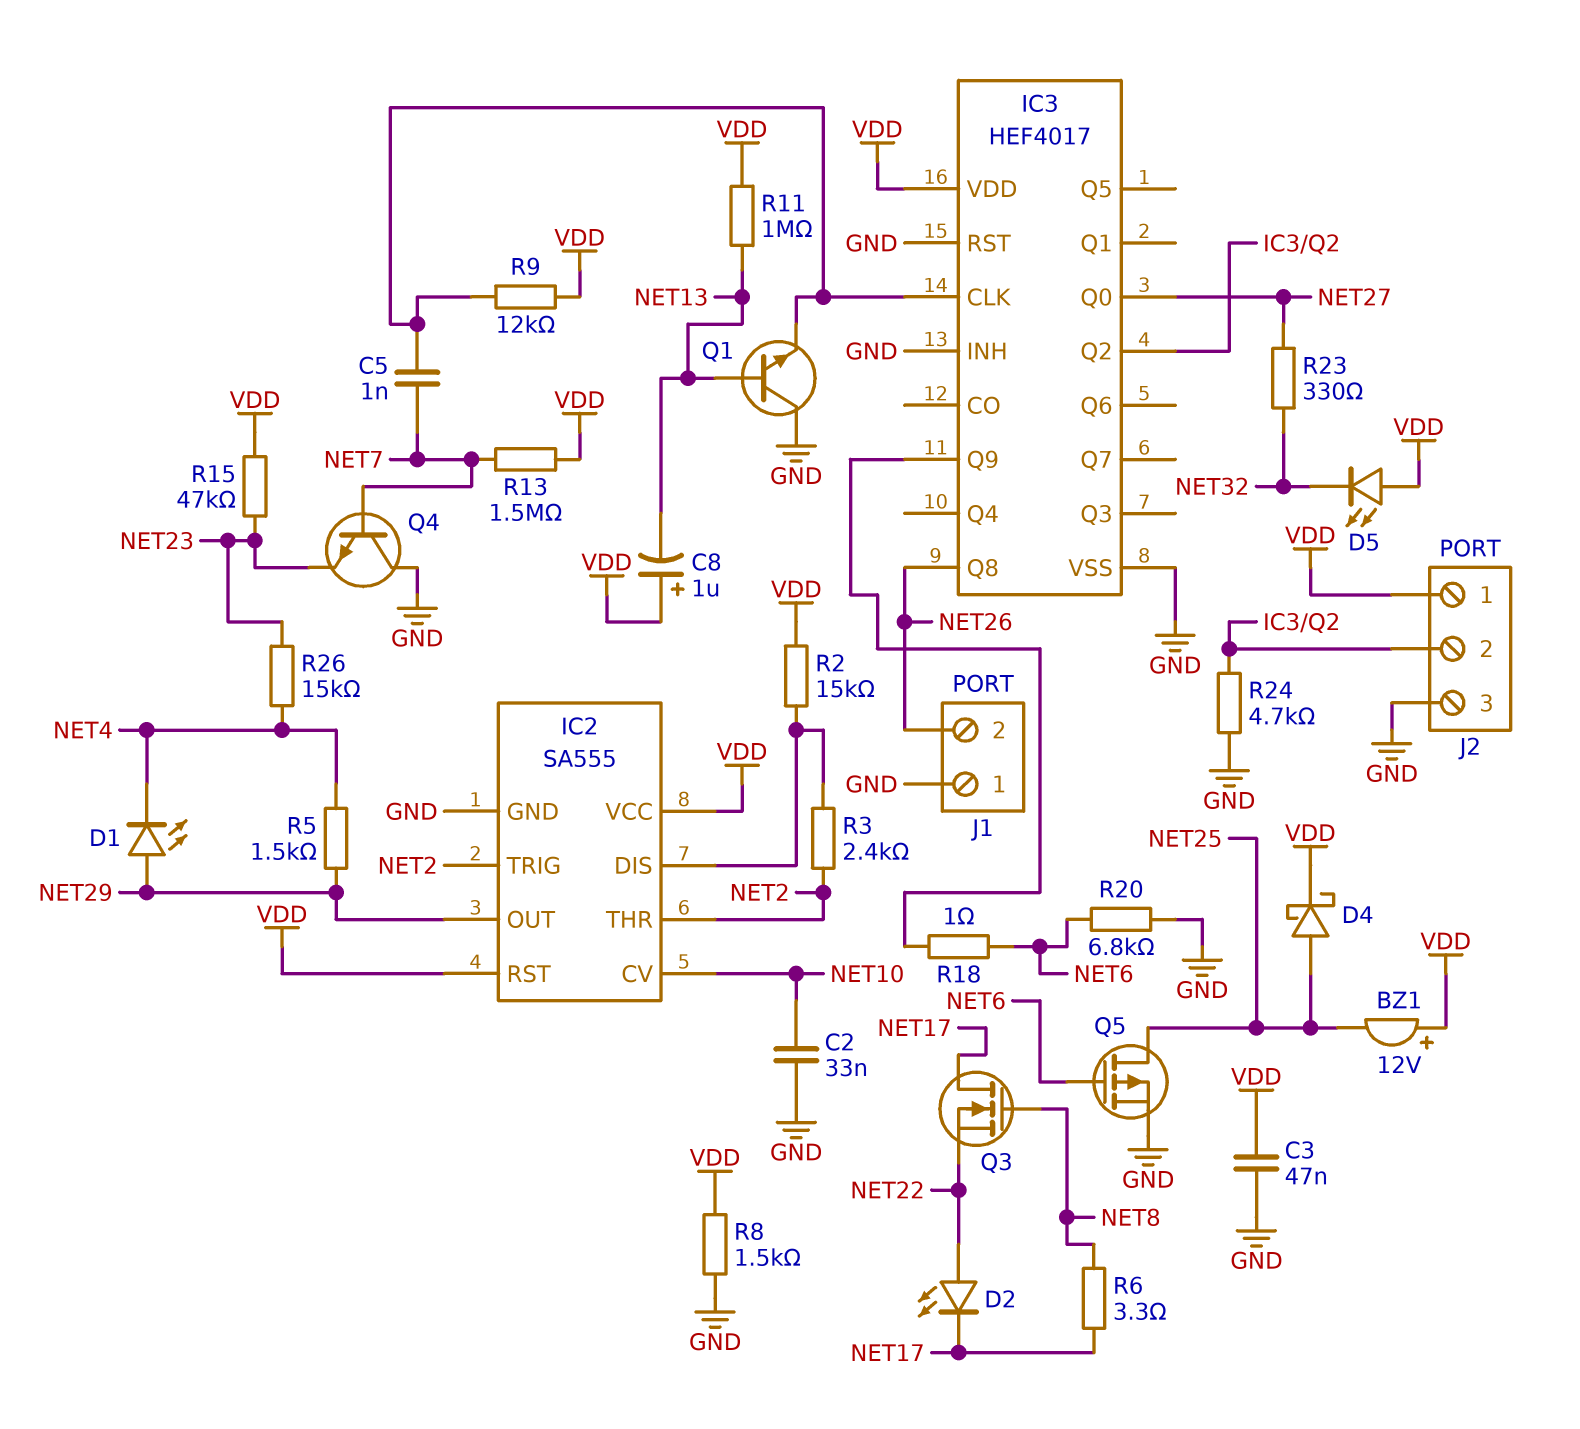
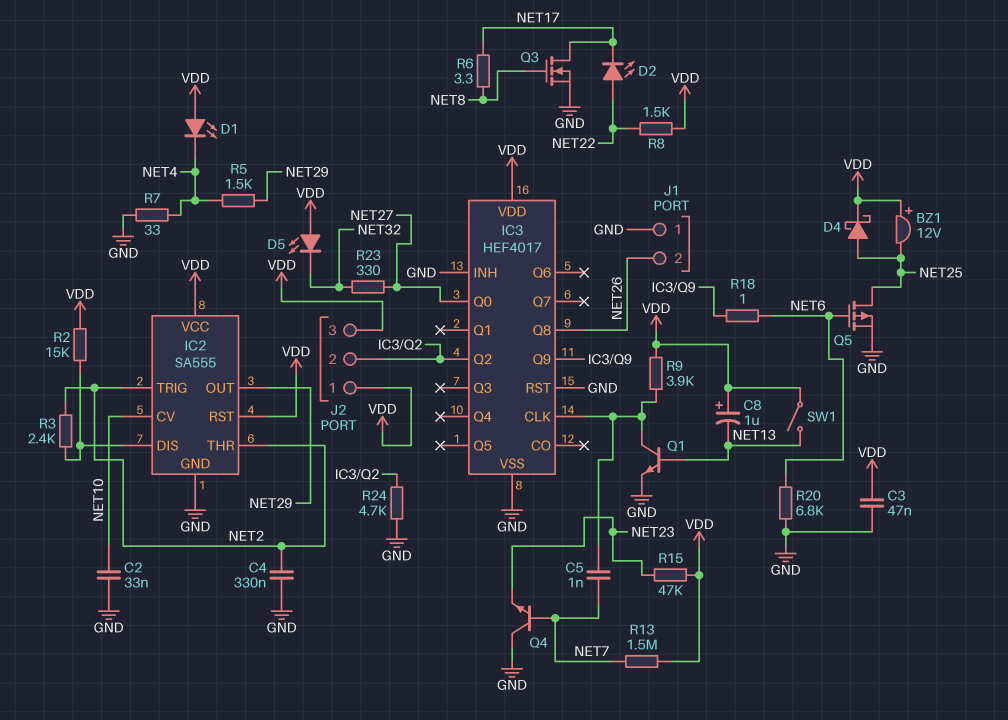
C4: none -> 330nF (GND, NET2)
D1: LED (A NET29, K NET4) -> LED (A VDD, K NET4)
J2 pin 3: GND -> VDD
Q1: NPN (B NET13, C GND, E IC3/CLK) -> NPN (B NET13, C IC3/CLK, E GND)
Q3: NMOS (G NET8, D NET17, S NET22) -> NMOS (G NET8, D NET17, S GND)
R7: none -> 33 (GND, NET4)
R8: 1.5k (GND, VDD) -> 1.5k (NET22, VDD)
R9: 12k (IC3/CLK, VDD) -> 3.9k (IC3/CLK, VDD)
R11: 1M (NET13, VDD) -> none
R26: 15k (NET4, NET23) -> none
SW1: none -> switch (NET13, VDD)

